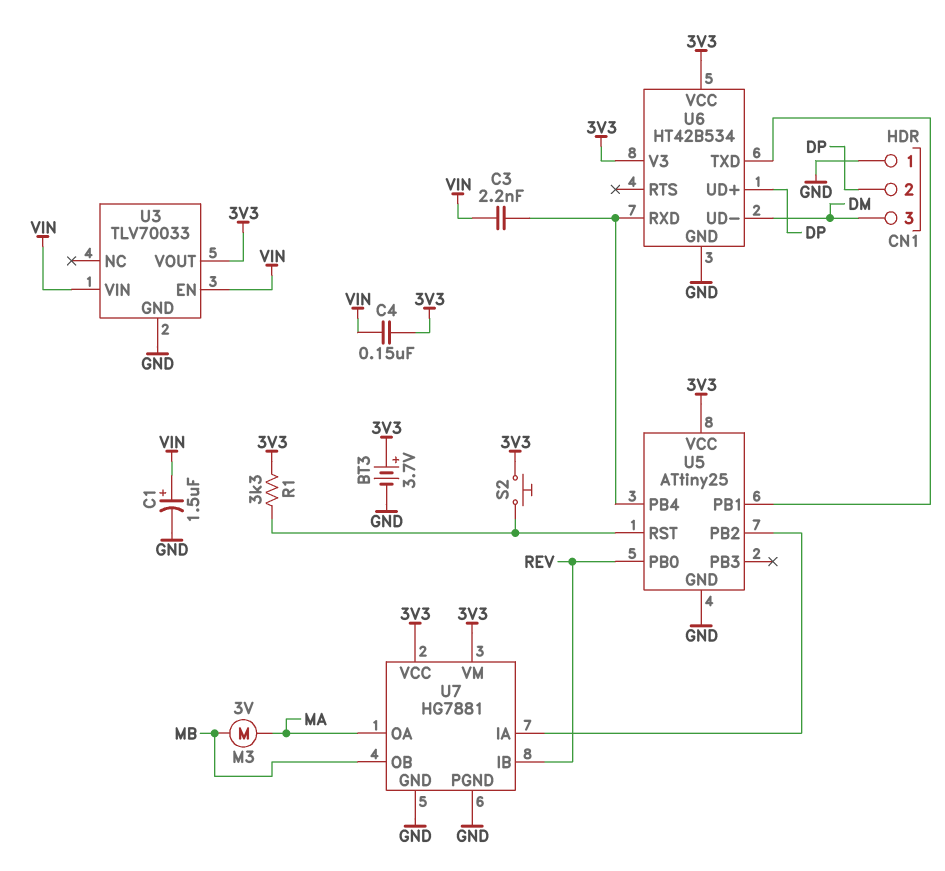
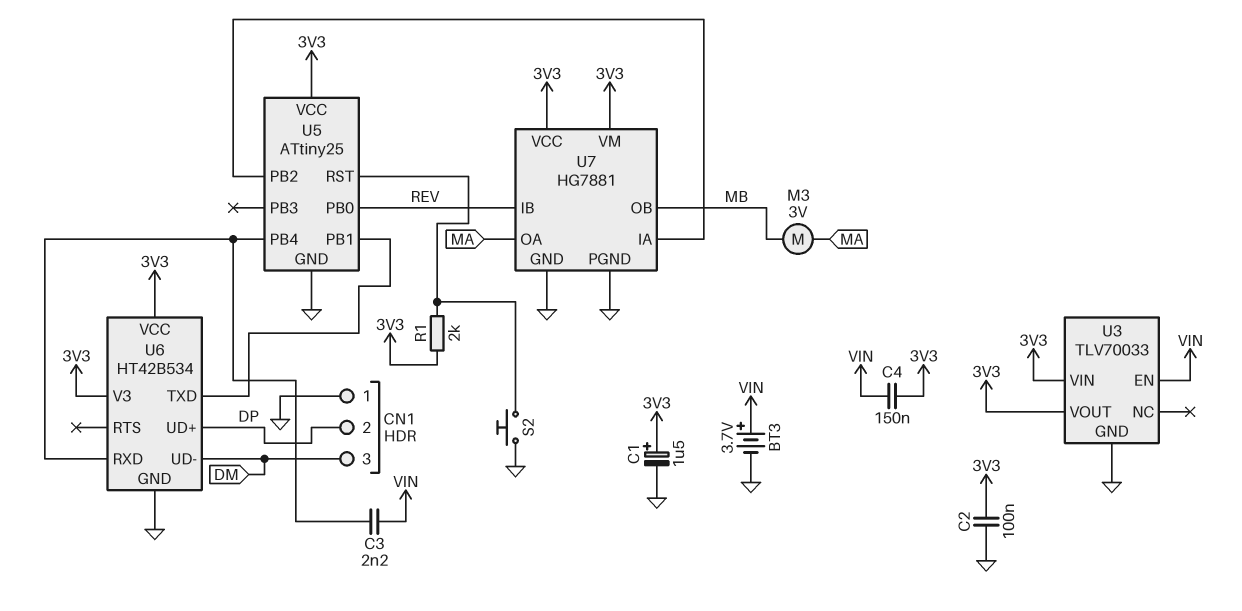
BT3: 3.7V (plus 3V3, minus GND) -> 3.7V (plus VIN, minus GND)
C1: 1.5uF (plus VIN, minus GND) -> 1.5uF (plus 3V3, minus GND)
C2: none -> 100nF (3V3, GND)
R1: 3.3k (3V3, U5/RST) -> 2k (3V3, U5/RST)
S2: button (3V3, U5/RST) -> button (GND, U5/RST)
U3 pin VIN: VIN -> 3V3

